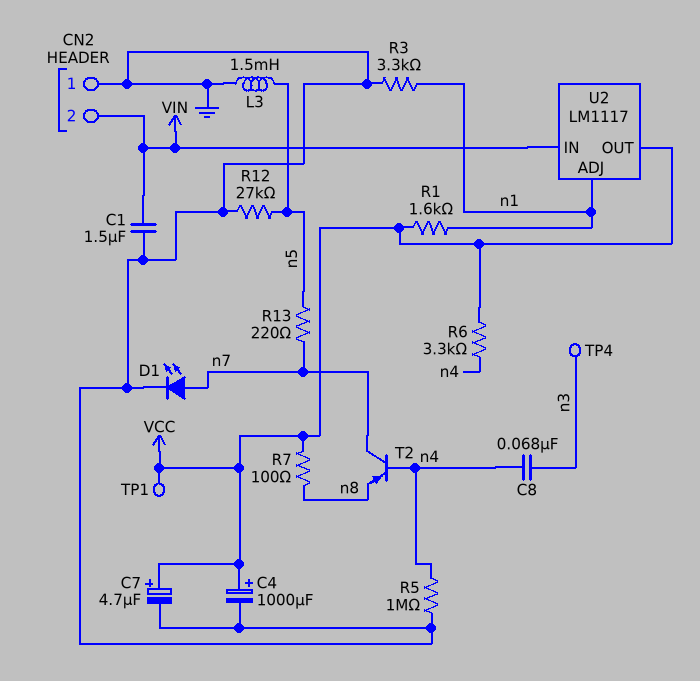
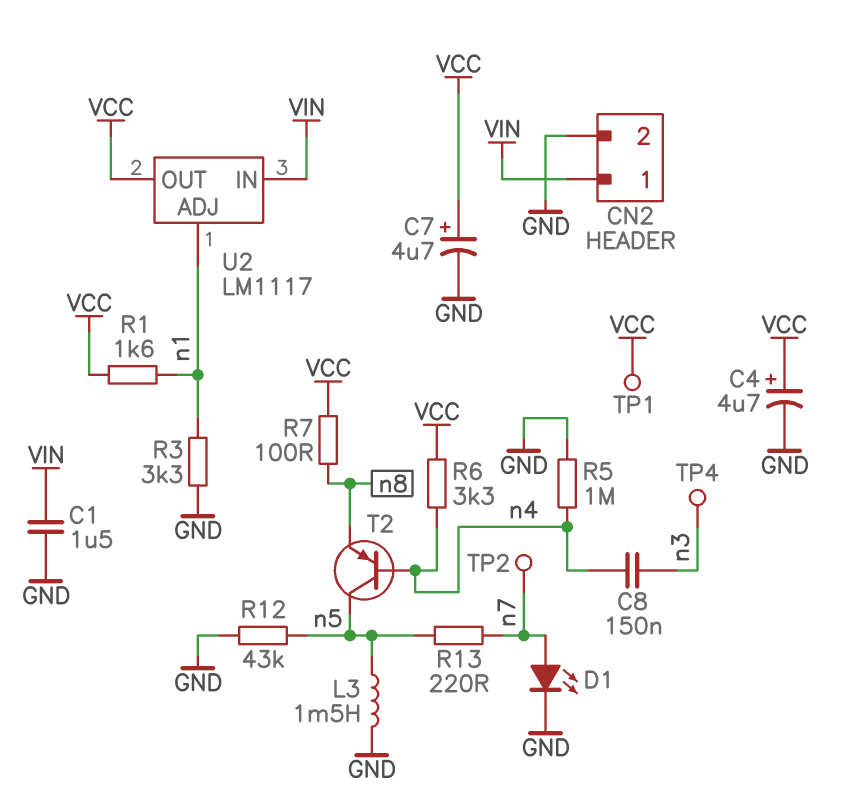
C4: 1000uF (plus VCC, minus GND) -> 4.7uF (plus VCC, minus GND)
C8: 68nF (n3, n4) -> 150nF (n3, n4)
CN2 pin 1: GND -> VIN
CN2 pin 2: VIN -> GND
R12: 27k (GND, n5) -> 43k (GND, n5)
T2: PNP (B n4, C n7, E n8) -> PNP (B n4, C n5, E n8)
TP2: none -> test point (n7)

